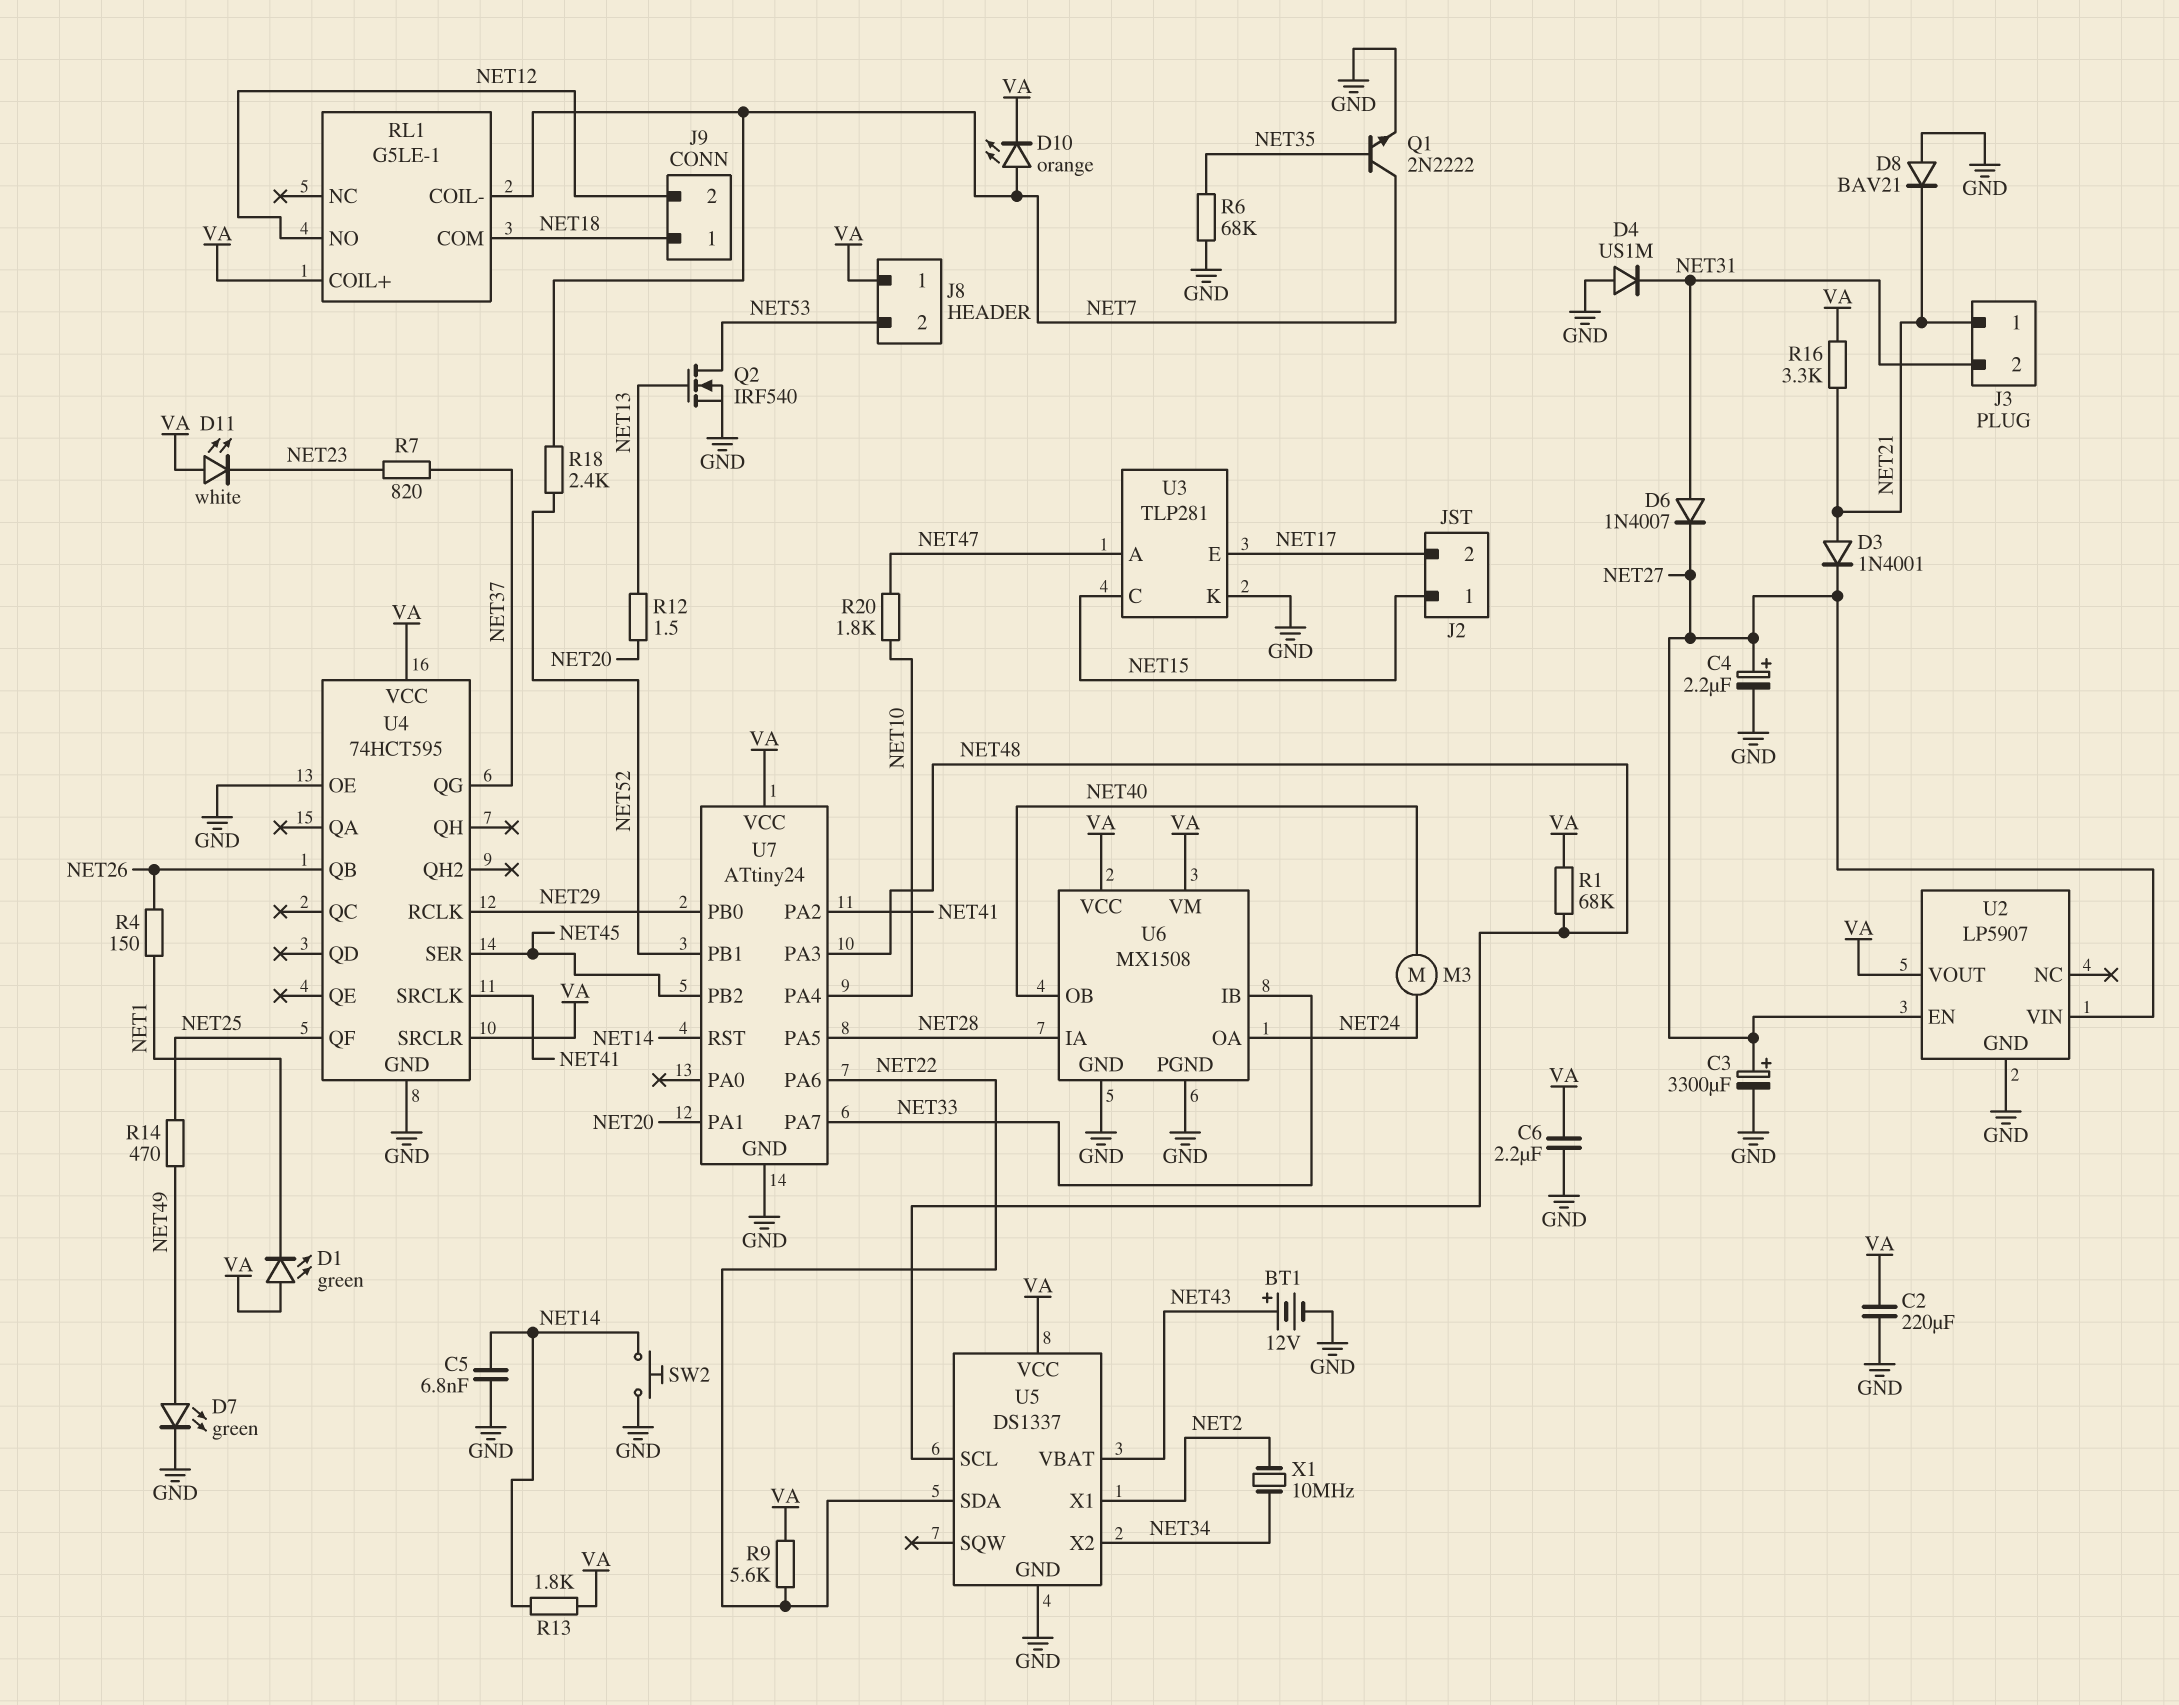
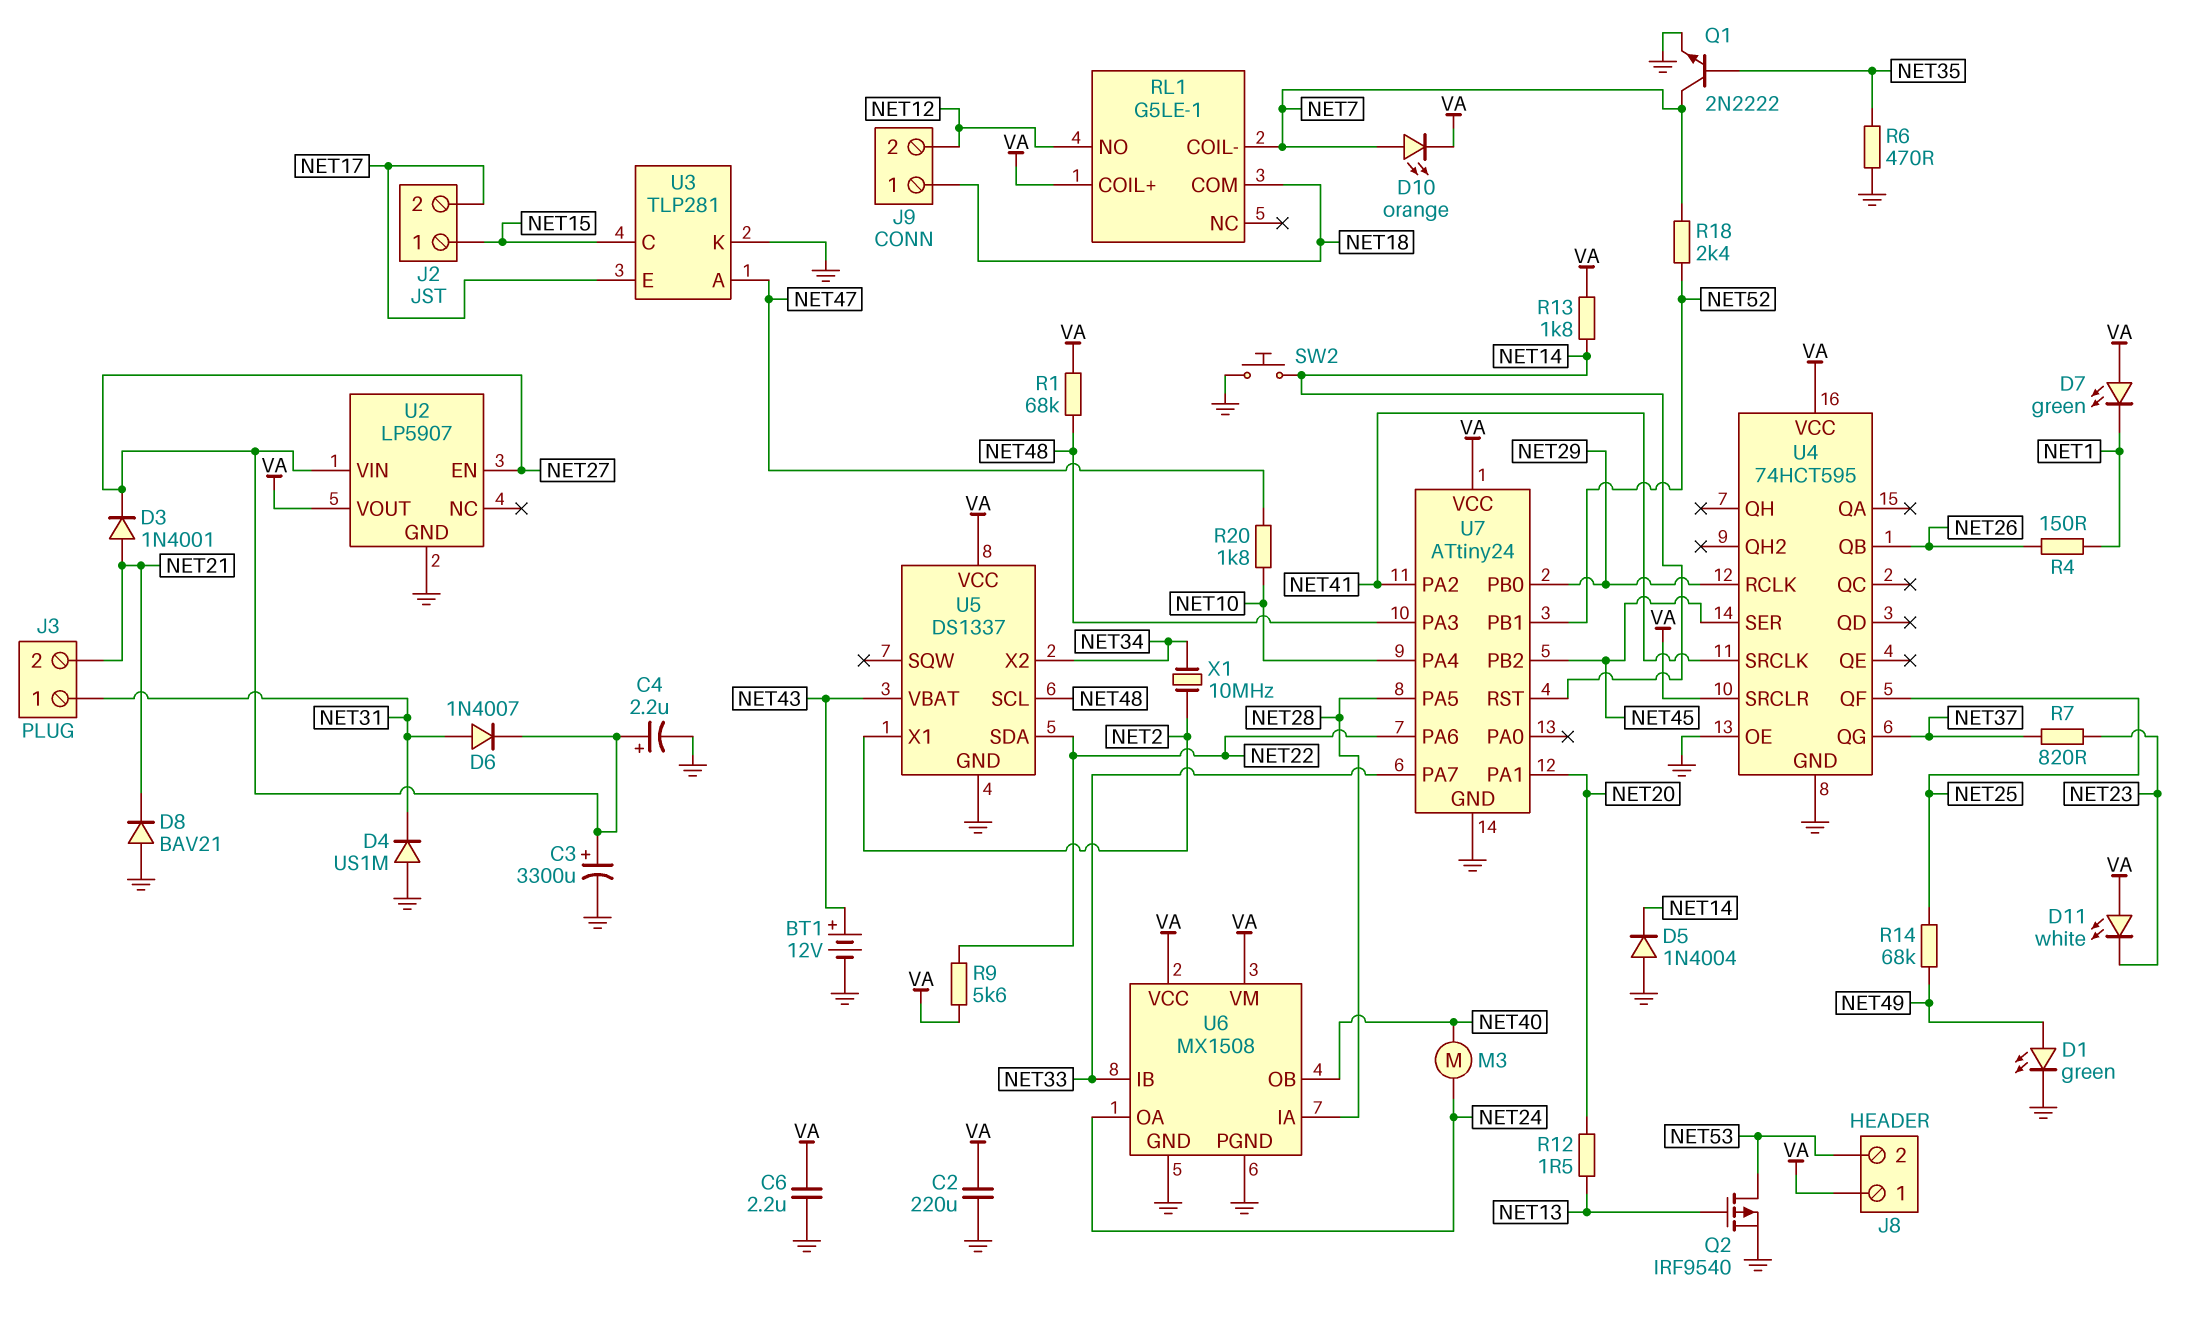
C5: 6.8nF (GND, NET14) -> none
D1: LED green (A VA, K NET1) -> LED green (A NET49, K GND)
D5: none -> diode 1N4004 (A GND, K NET14)
D7: LED green (A NET49, K GND) -> LED green (A VA, K NET1)
J3 pin 1: NET21 -> NET31
J3 pin 2: NET31 -> NET21
Q2: NMOS IRF540 (G NET13, D NET53, S GND) -> PMOS IRF9540 (G NET13, D NET53, S GND)
R6: 68k (GND, NET35) -> 470 (GND, NET35)
R14: 470 (NET25, NET49) -> 68k (NET25, NET49)
R16: 3.3k (NET21, VA) -> none

